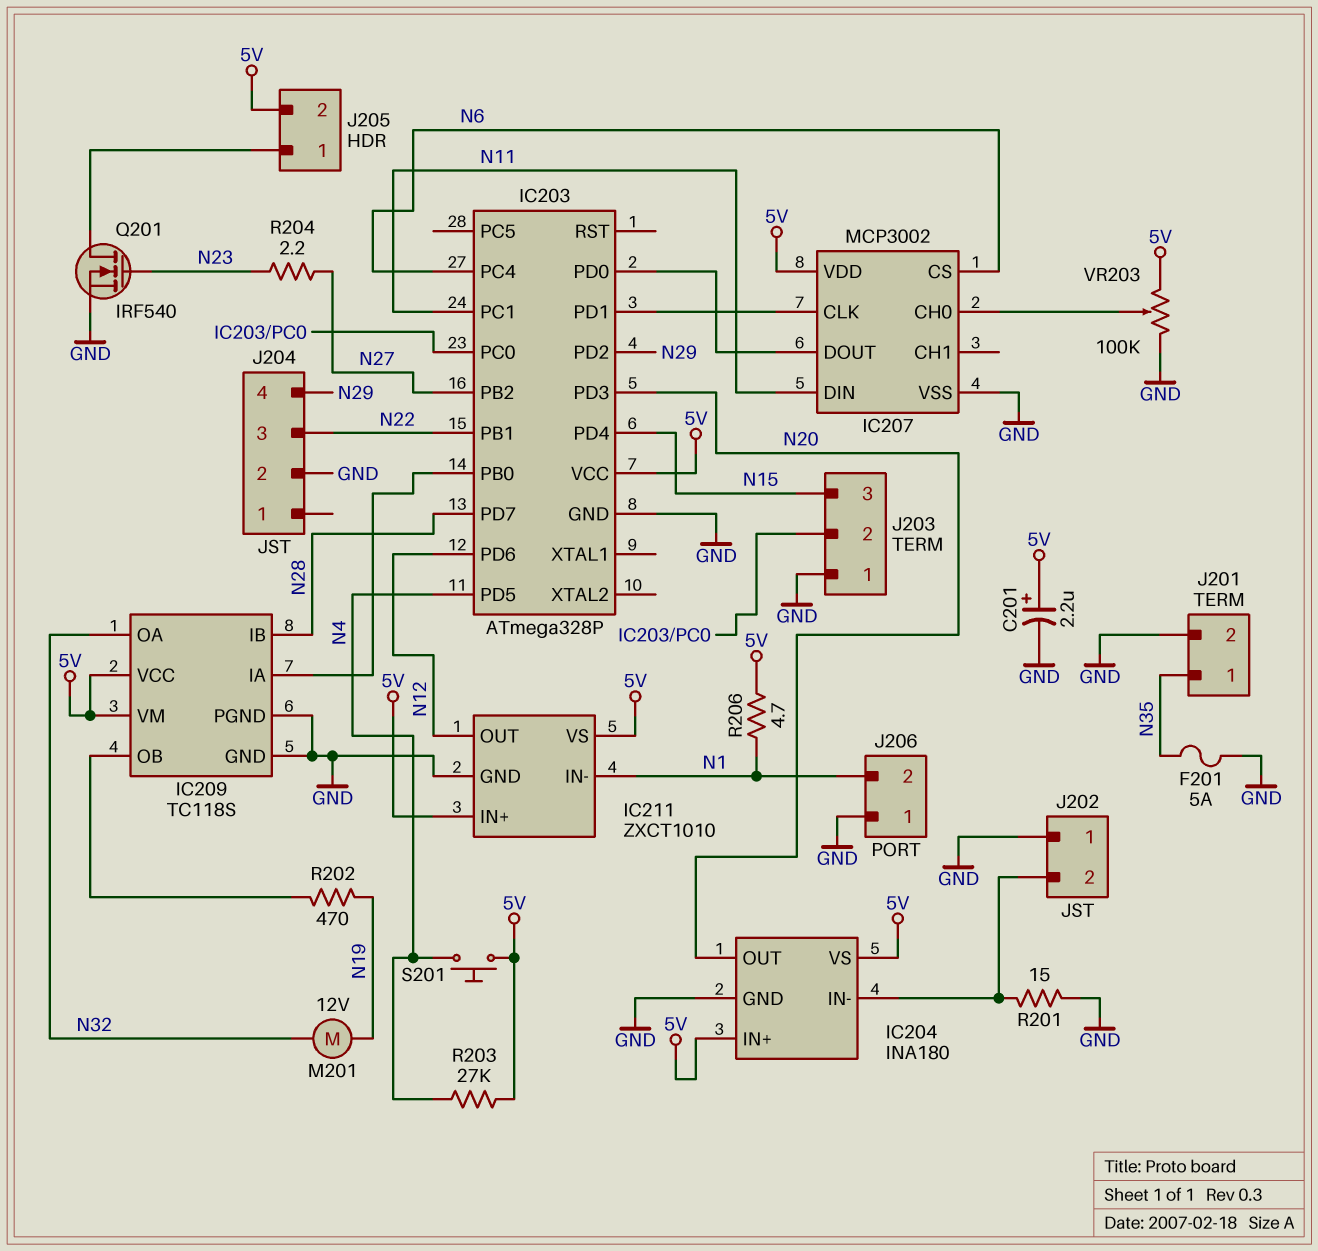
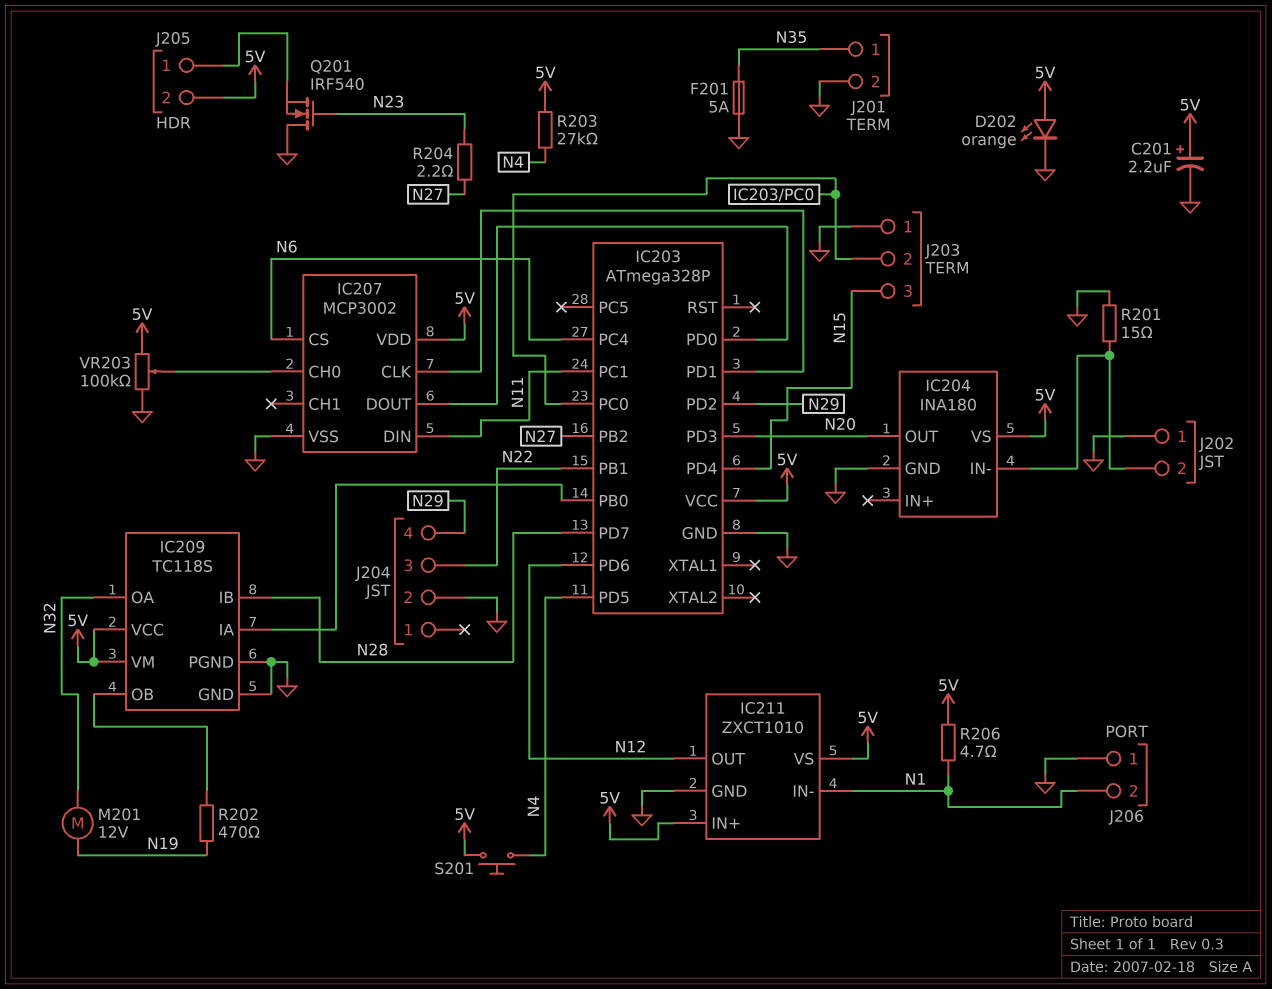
D202: none -> LED orange (A 5V, K GND)
IC204 pin IN+: 5V -> none
Q201: NMOS IRF540 (G N23, D J205/1, S GND) -> NMOS IRF540 (G N23, D GND, S J205/1)

